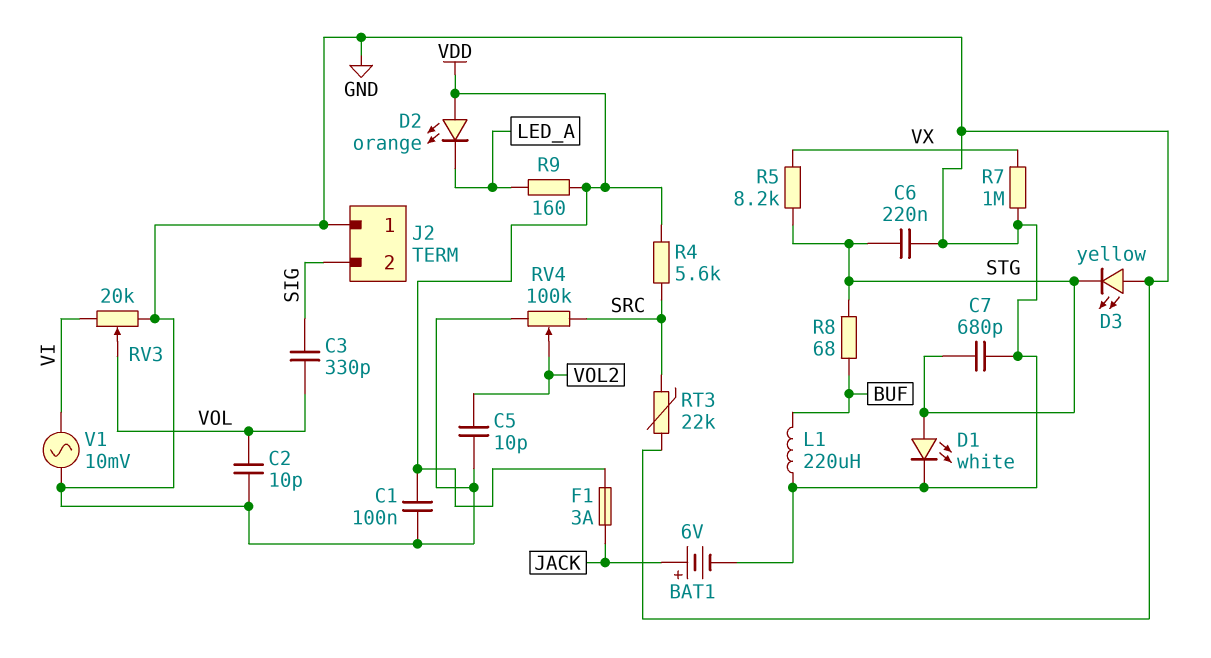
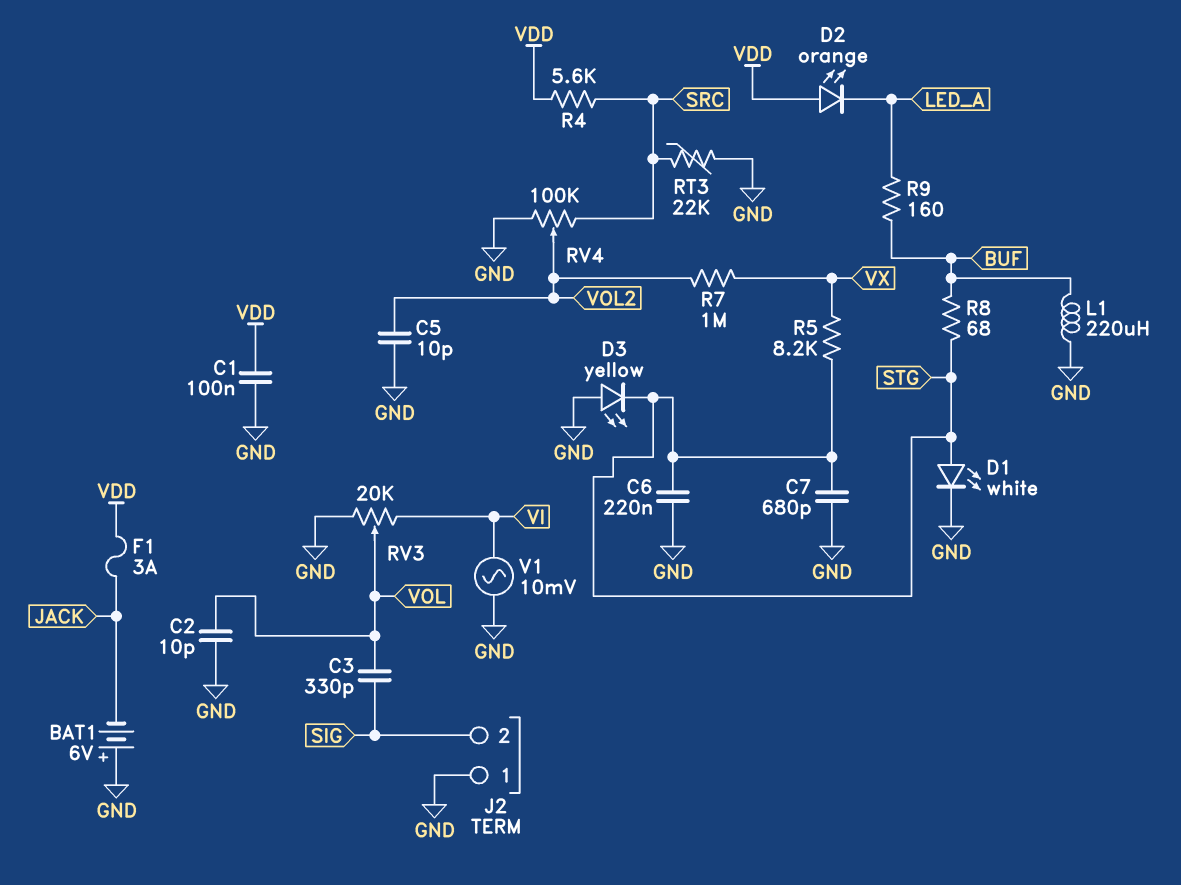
BAT1: 6V (plus JACK, minus GND) -> 6V (plus GND, minus JACK)
R7: 1M (GND, VX) -> 1M (VOL2, VX)
R9: 160 (LED_A, VDD) -> 160 (BUF, LED_A)

